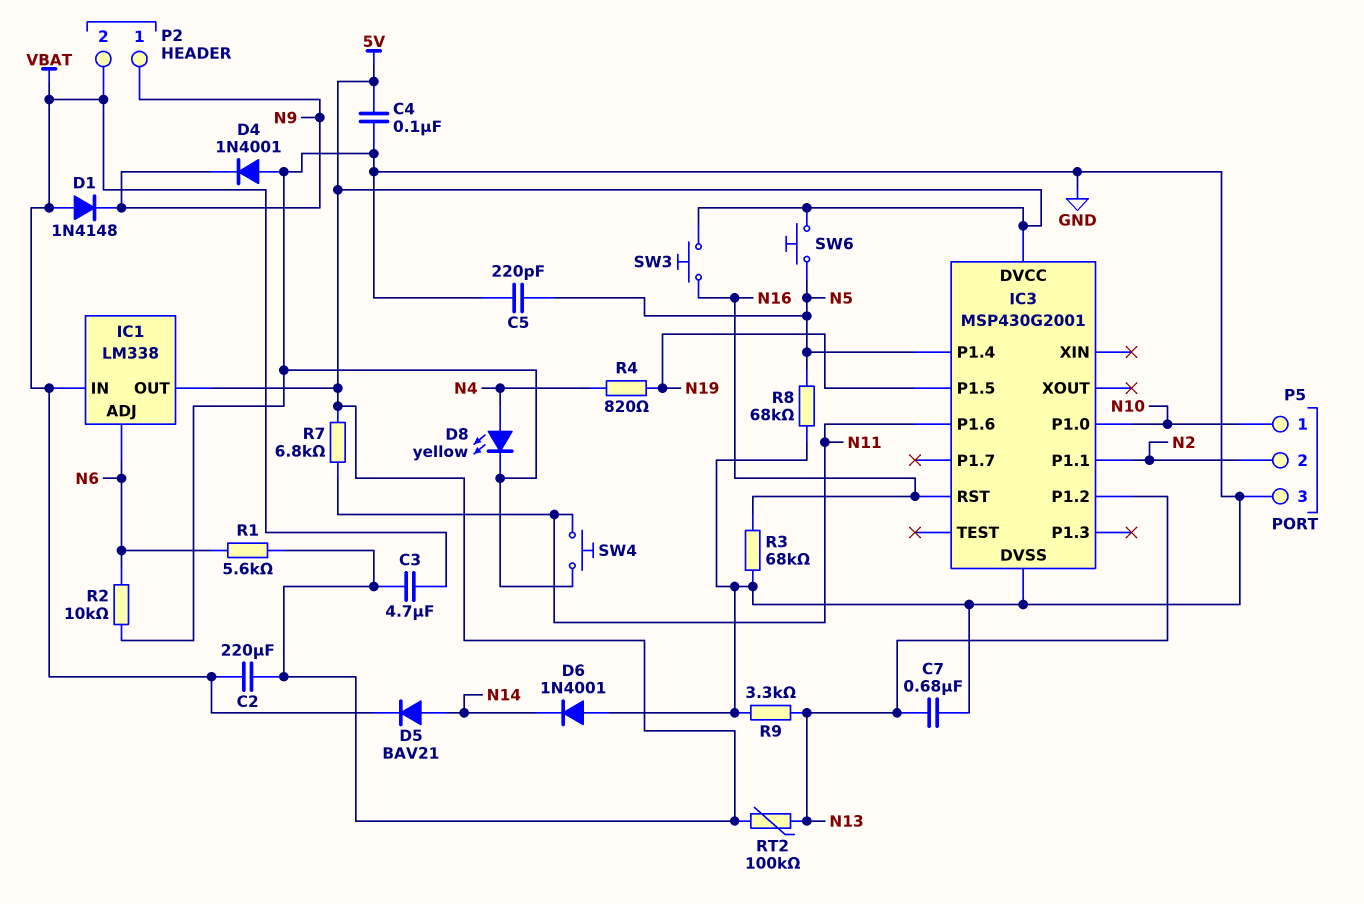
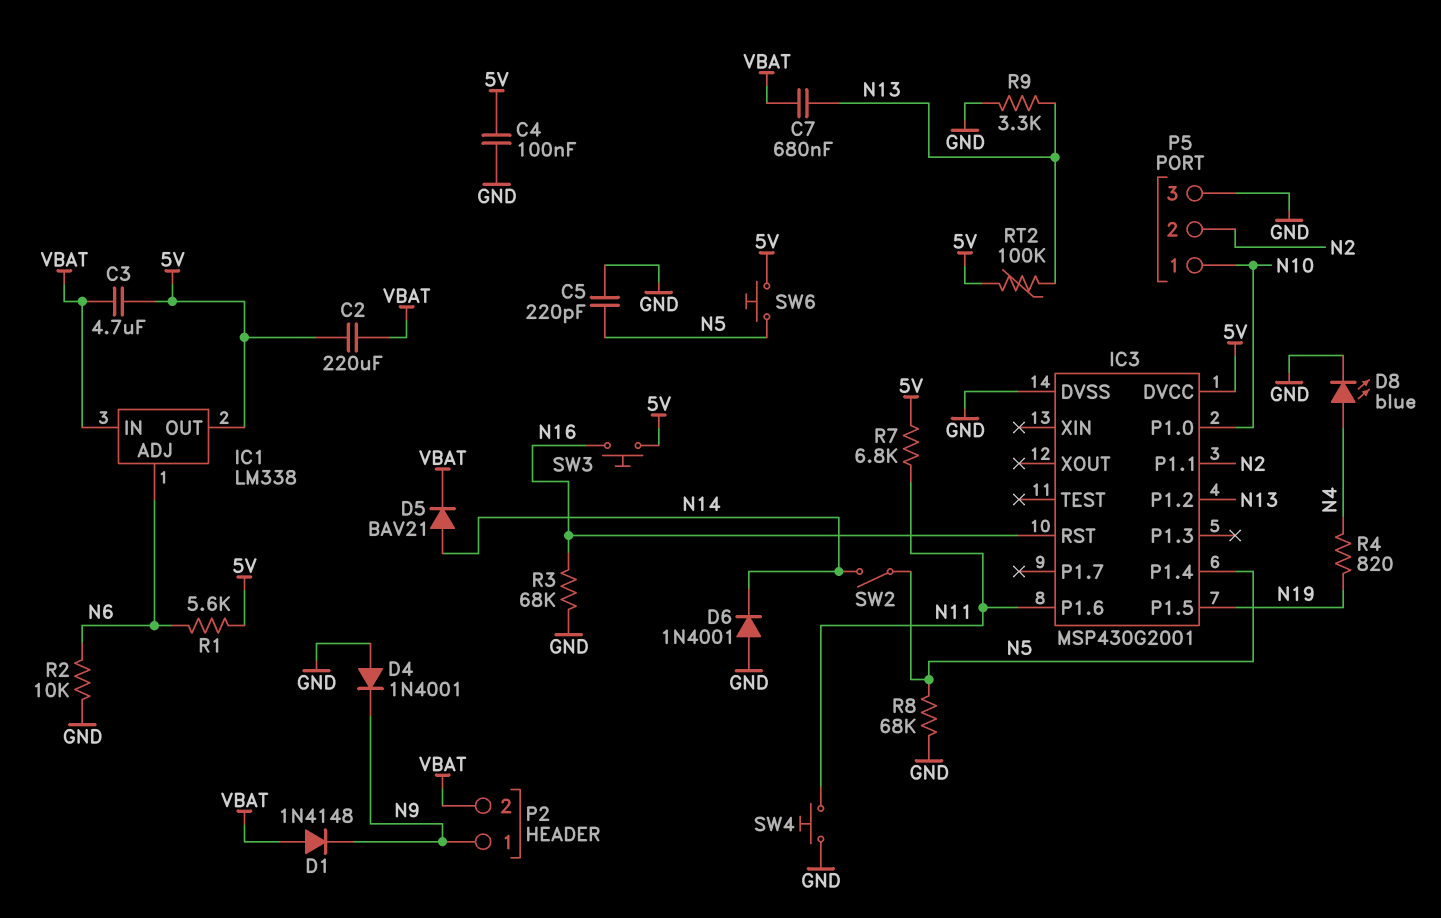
C7: 680nF (GND, N13) -> 680nF (N13, VBAT)
D8: LED yellow (A N4, K GND) -> LED blue (A N4, K GND)
SW2: none -> switch (N5, N14)

